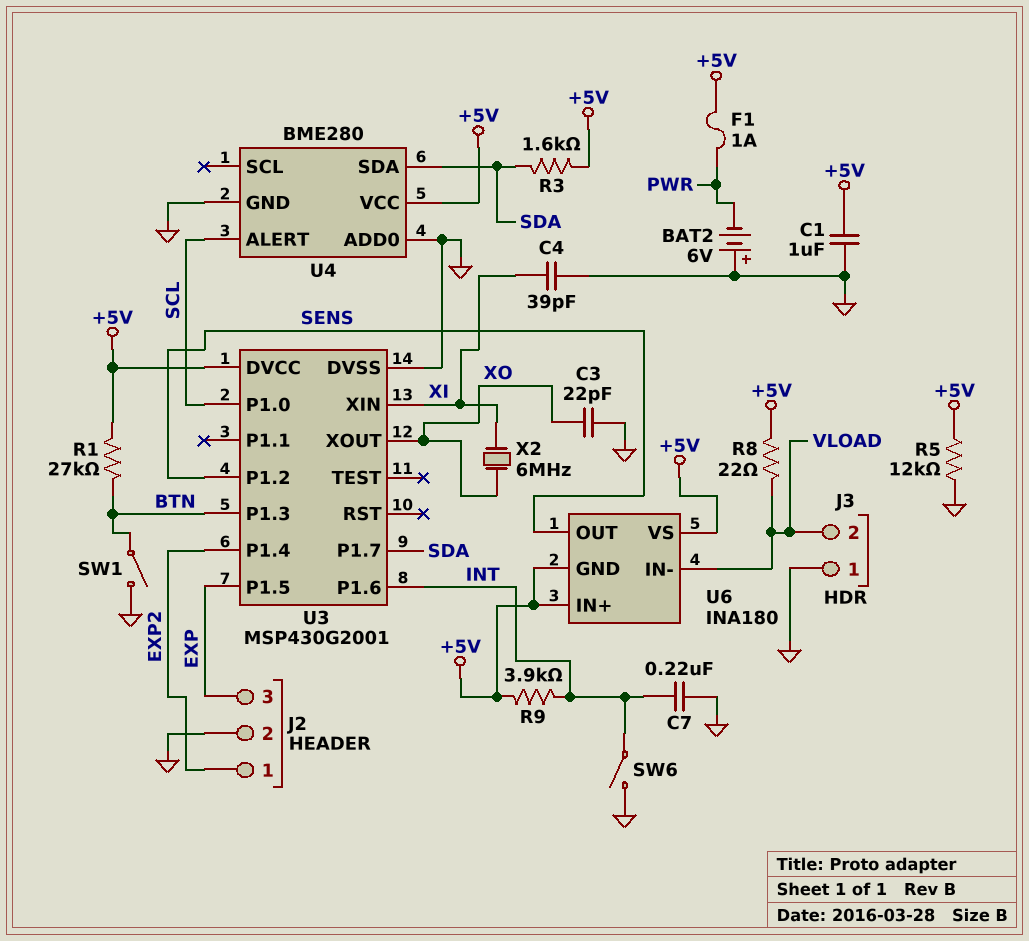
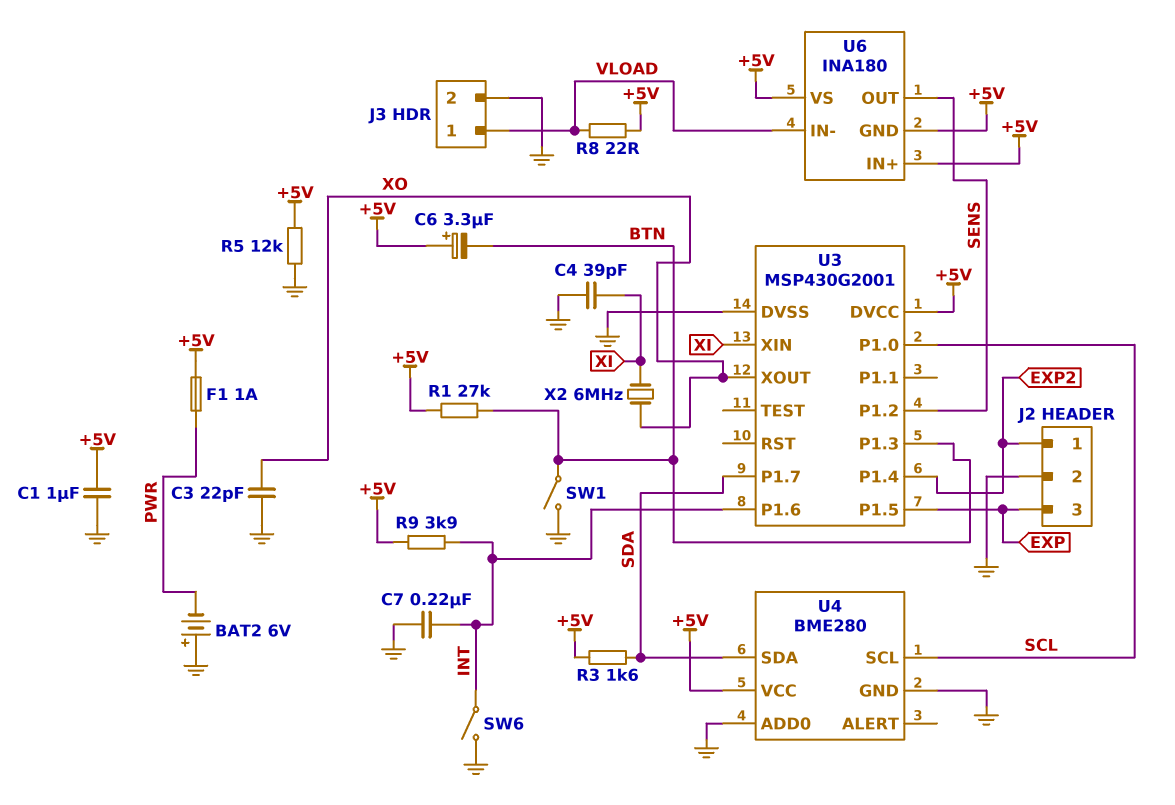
C6: none -> 3.3uF (plus +5V, minus BTN)
J3 pin 1: GND -> VLOAD
J3 pin 2: VLOAD -> GND
U4 pin ALERT: SCL -> none
U4 pin SCL: none -> SCL

